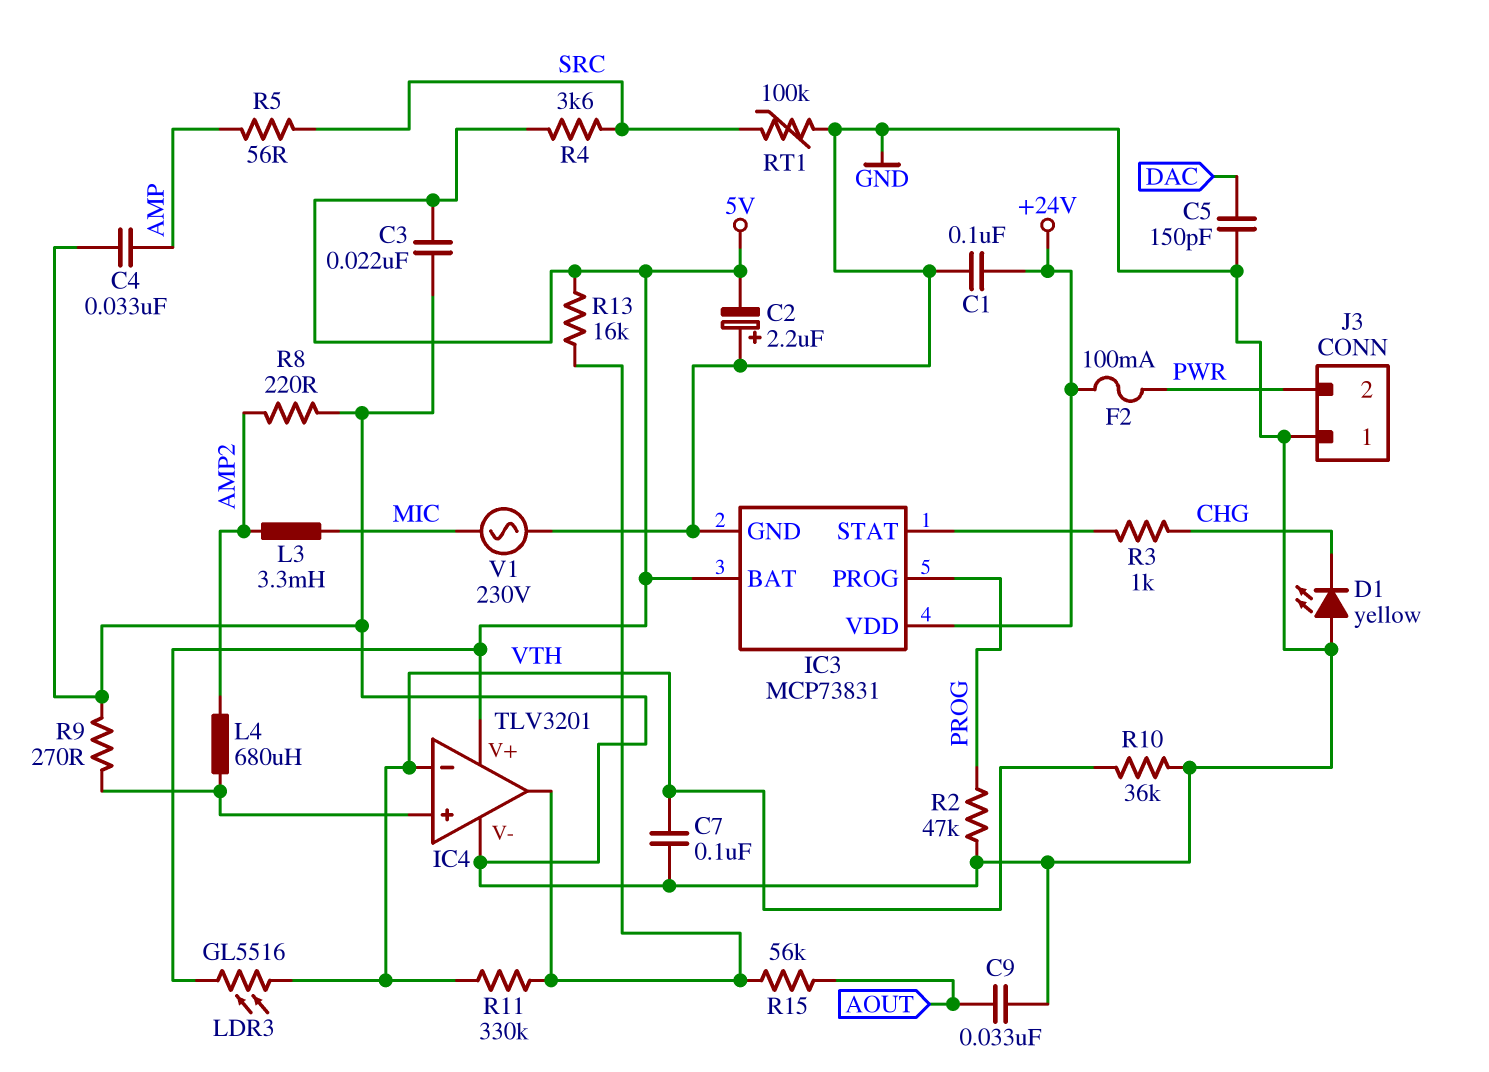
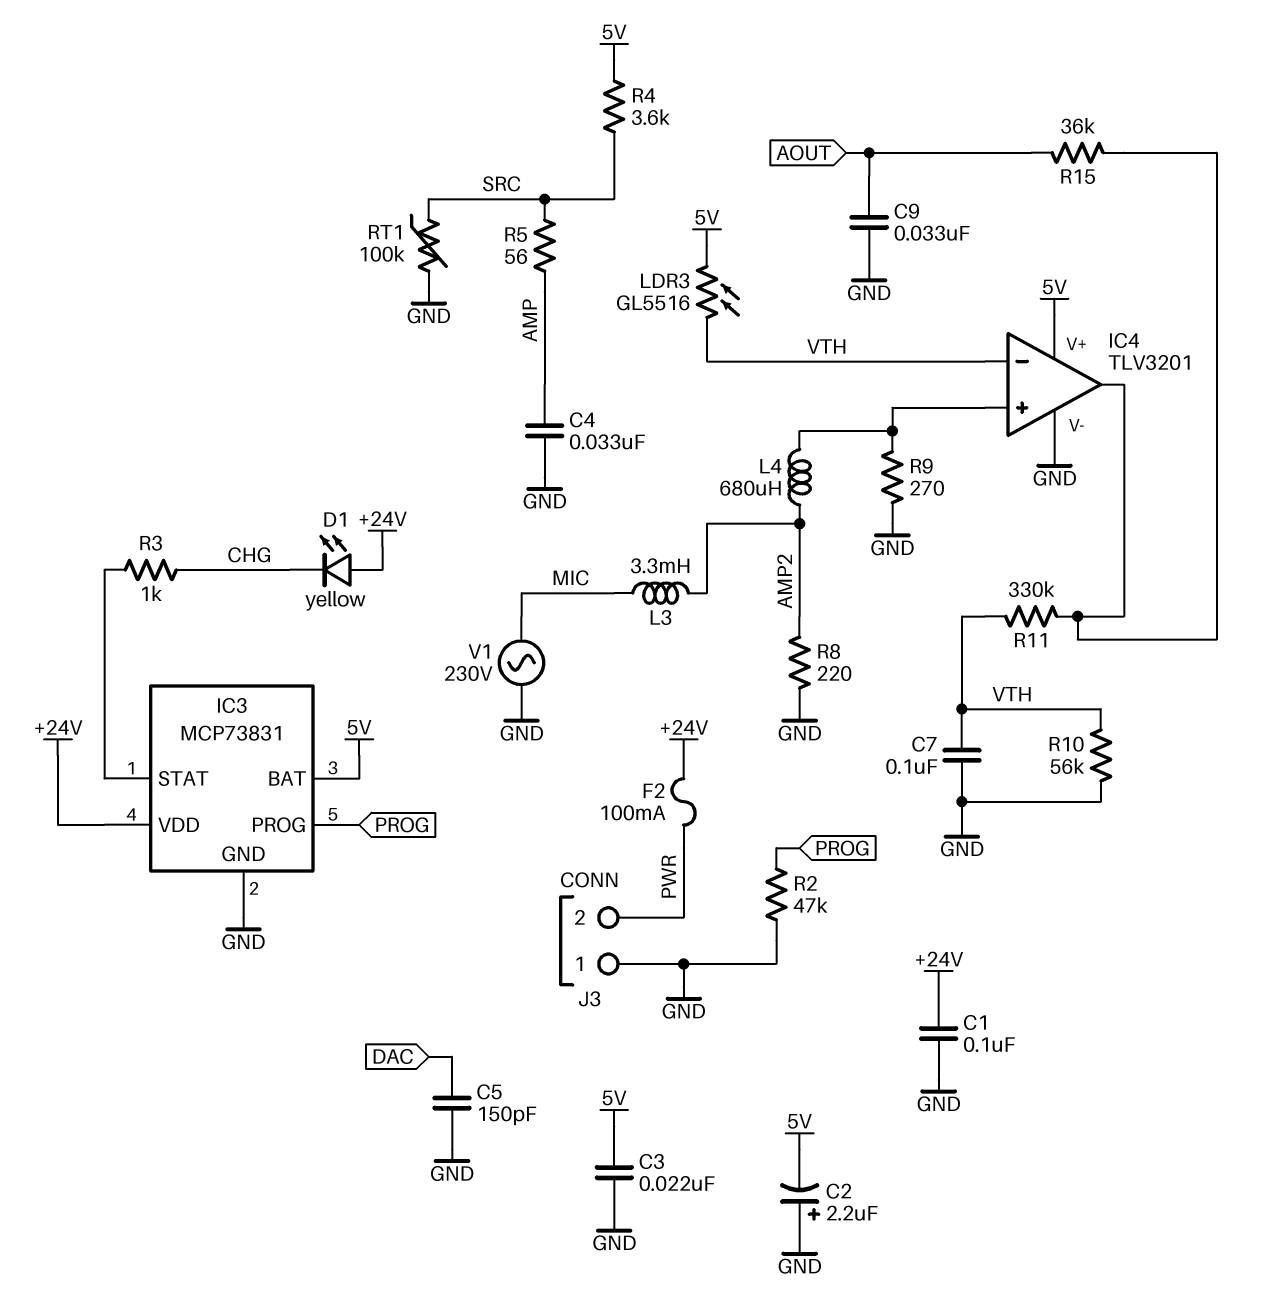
D1: LED yellow (A GND, K CHG) -> LED yellow (A +24V, K CHG)
R10: 36k (GND, VTH) -> 56k (GND, VTH)
R13: 16k (5V, IC4/out) -> none
R15: 56k (AOUT, IC4/out) -> 36k (AOUT, IC4/out)

